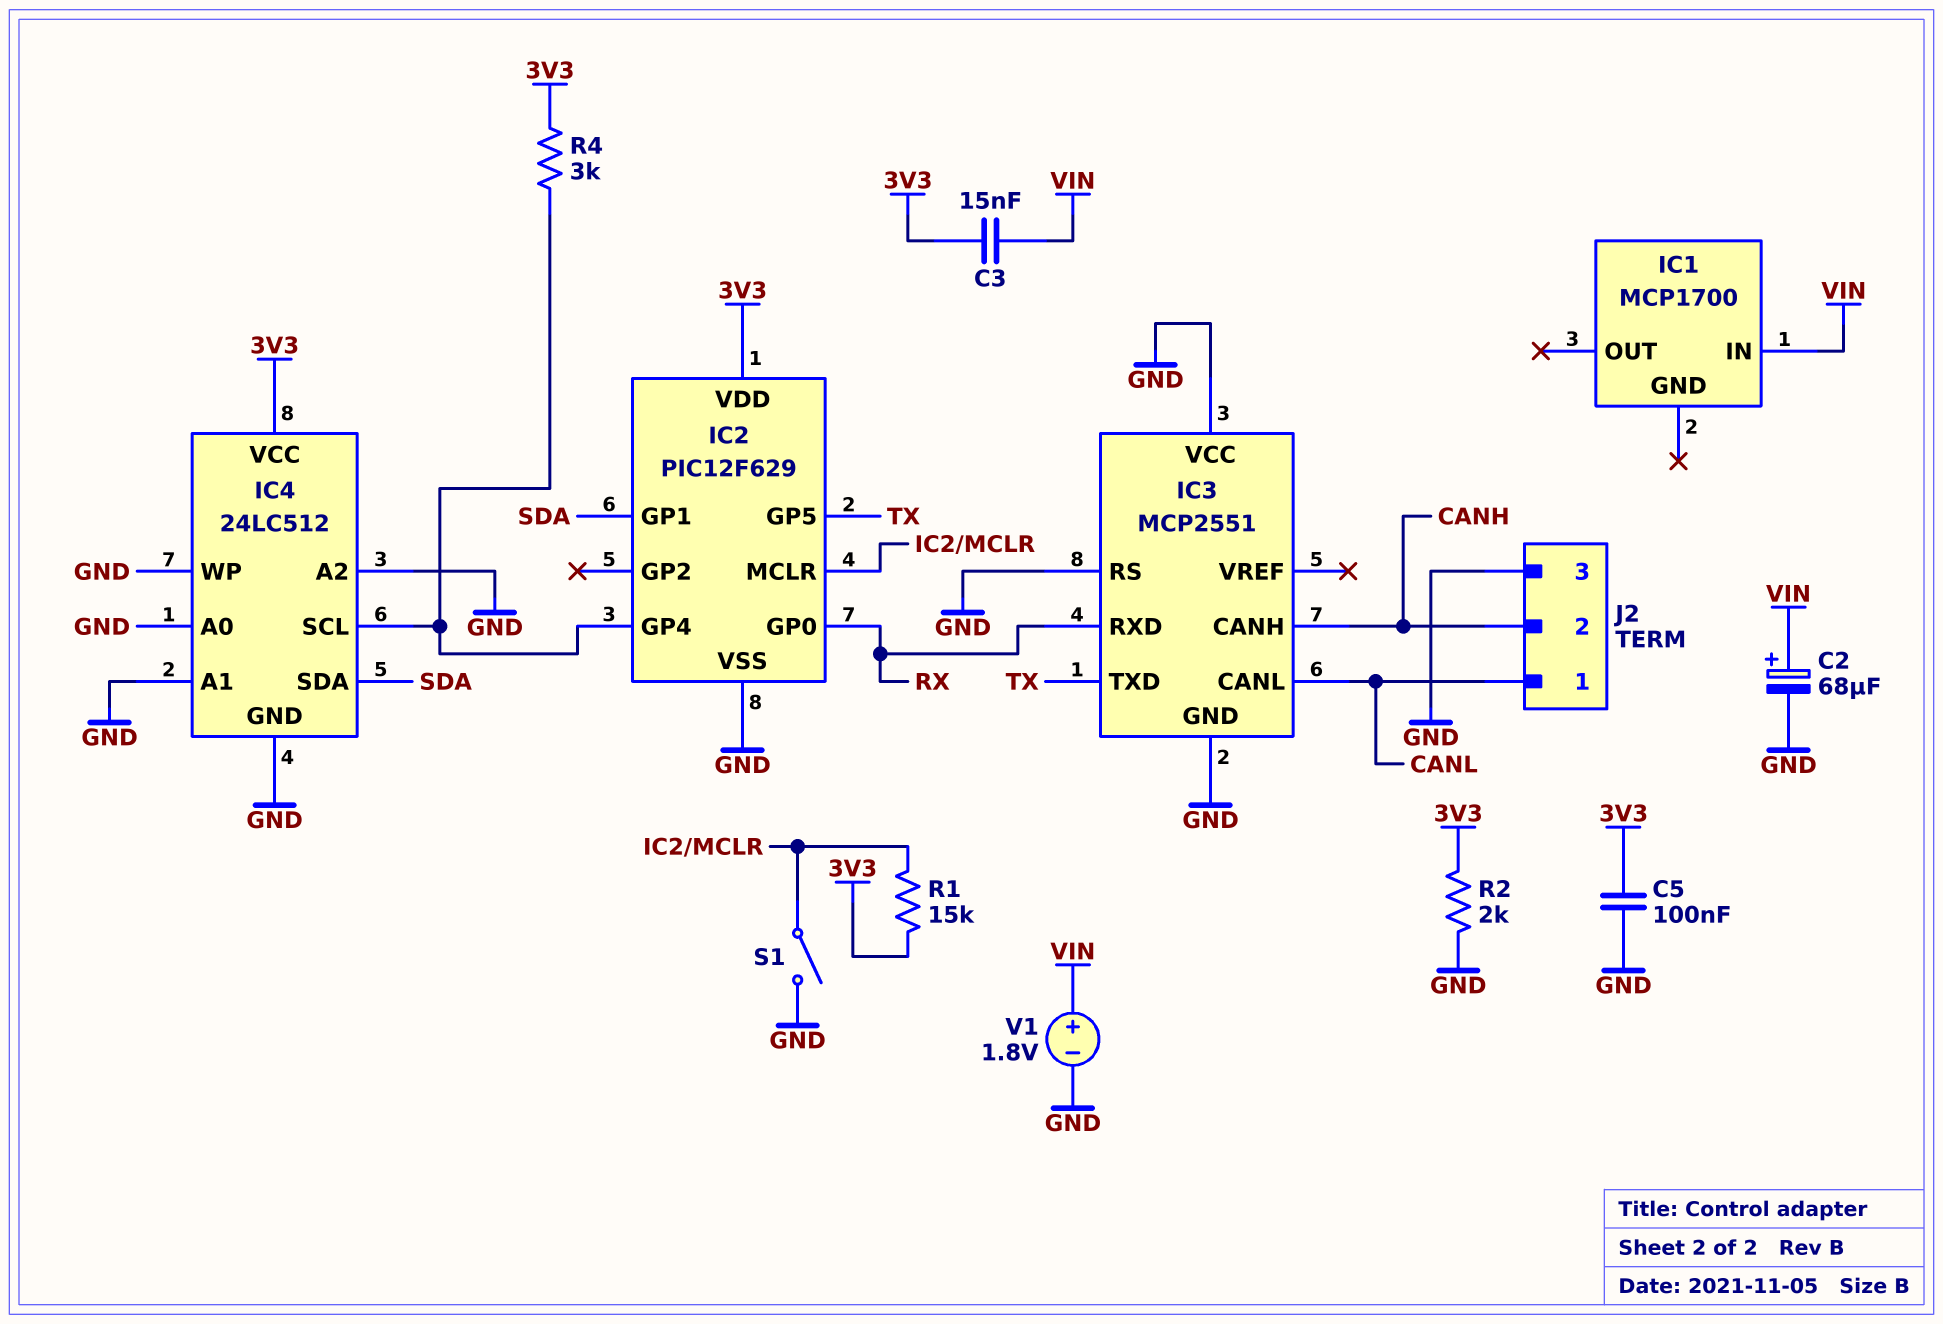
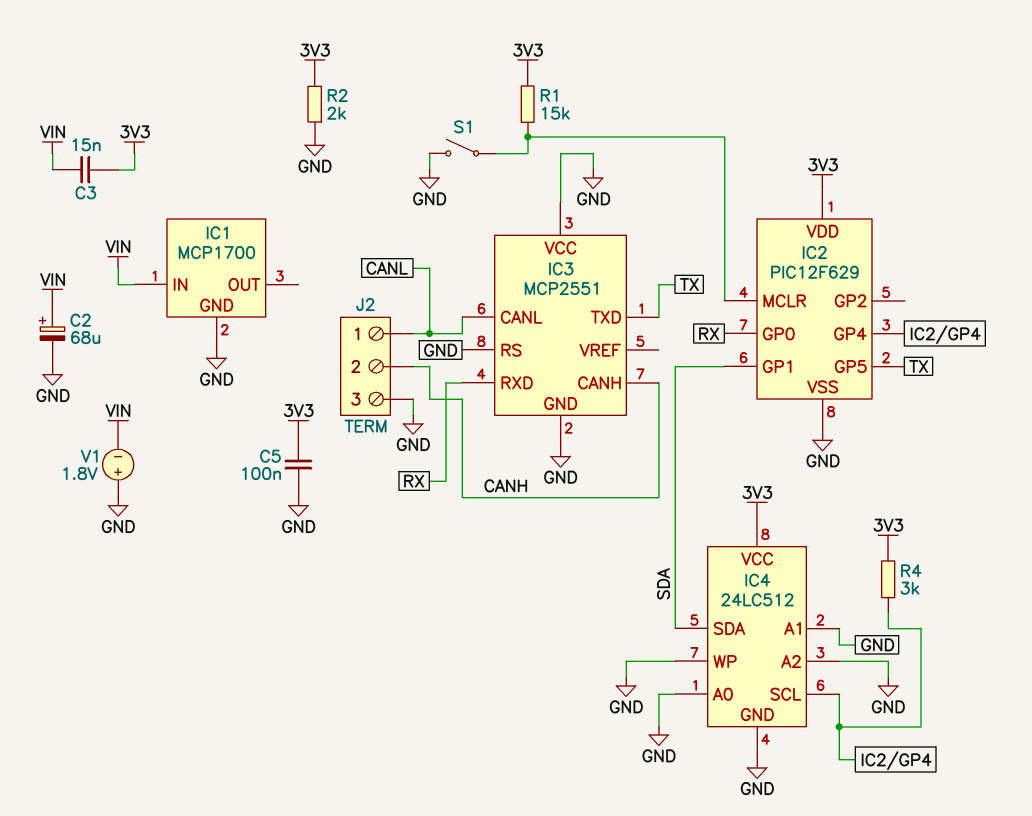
IC1 pin GND: none -> GND
V1: 1.8V (plus VIN, minus GND) -> 1.8V (plus GND, minus VIN)

